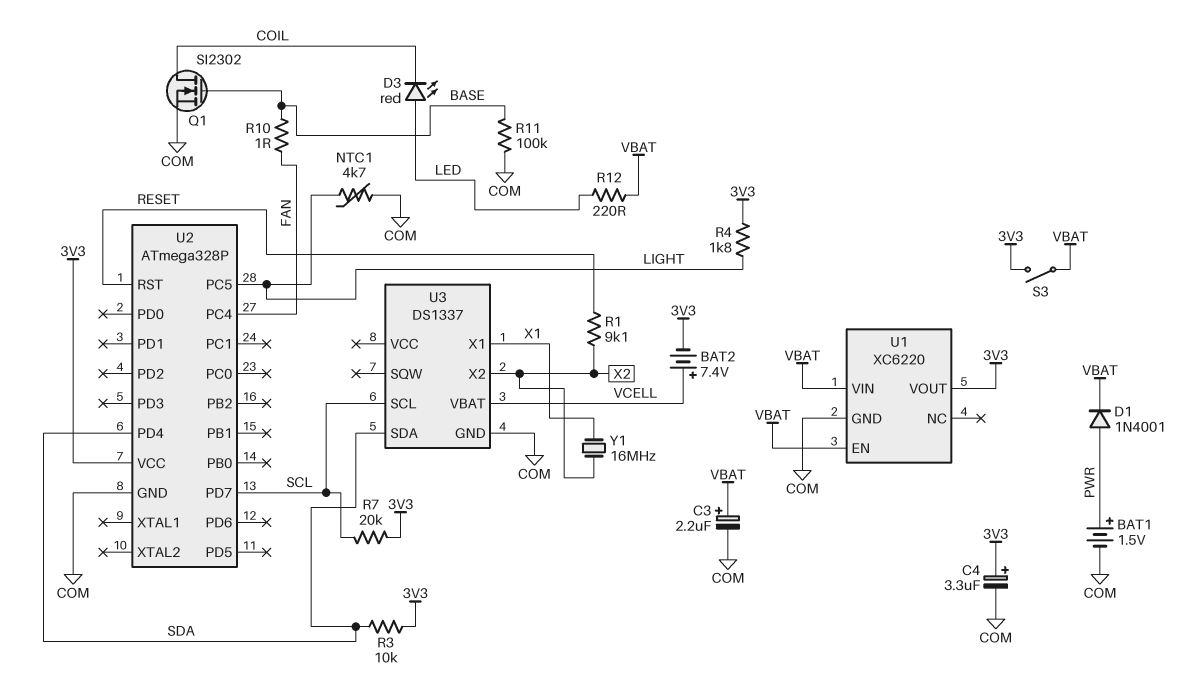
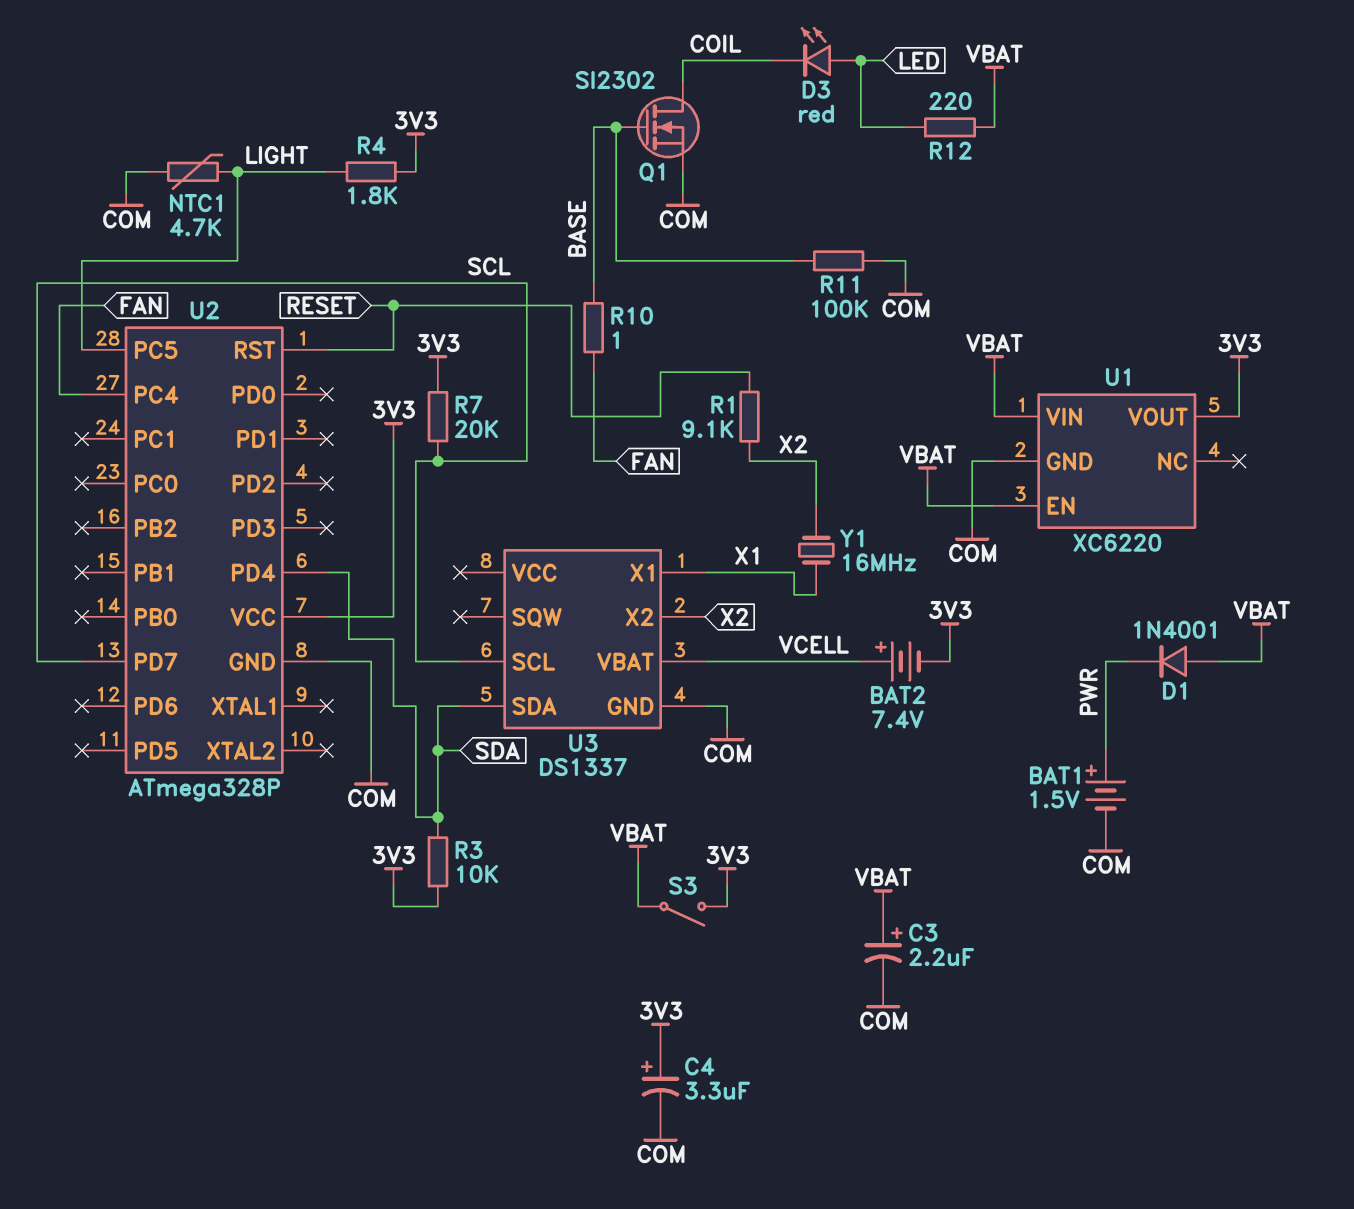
D1: diode 1N4001 (A PWR, K VBAT) -> diode 1N4001 (A VBAT, K PWR)

